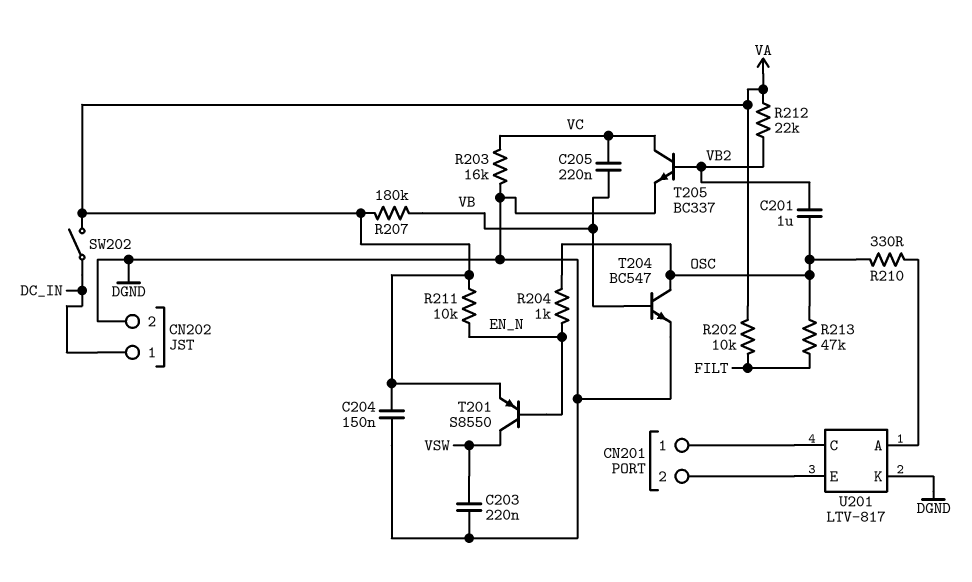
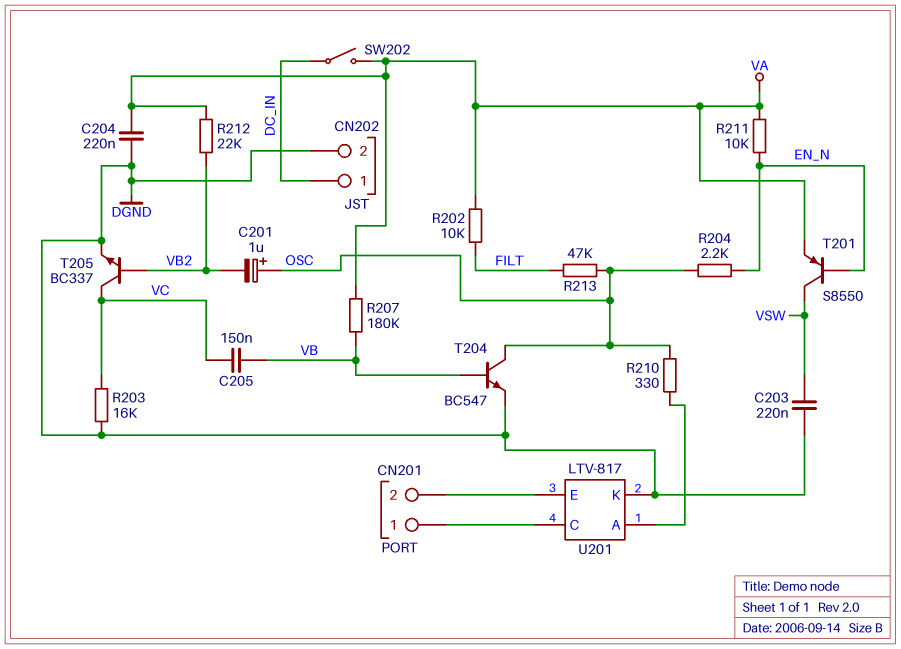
C201: 1uF (OSC, VB2) -> 1uF (plus OSC, minus VB2)
C204: 150nF (DGND, VA) -> 220nF (DGND, VA)
C205: 220nF (VB, VC) -> 150nF (VB, VC)
R204: 1k (EN_N, OSC) -> 2.2k (EN_N, OSC)

